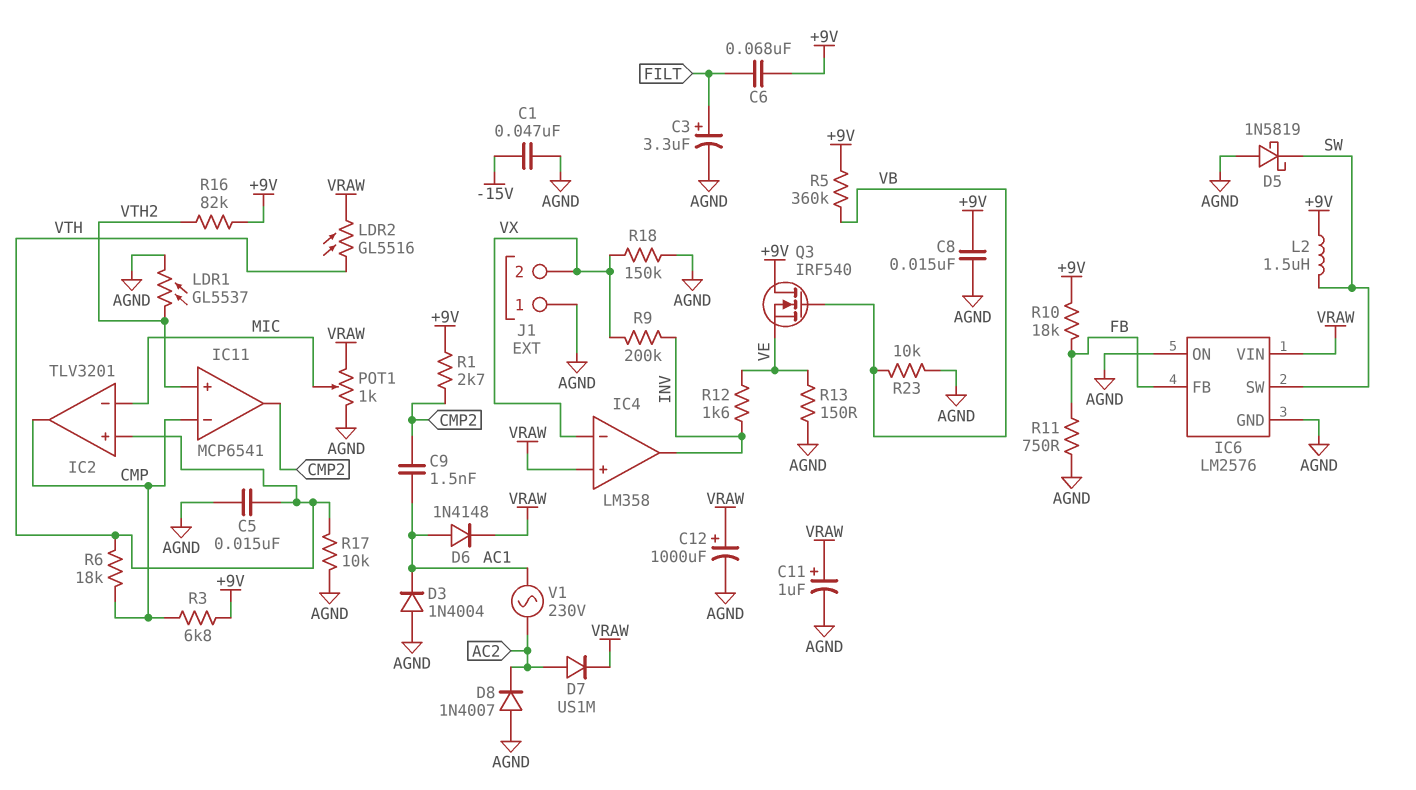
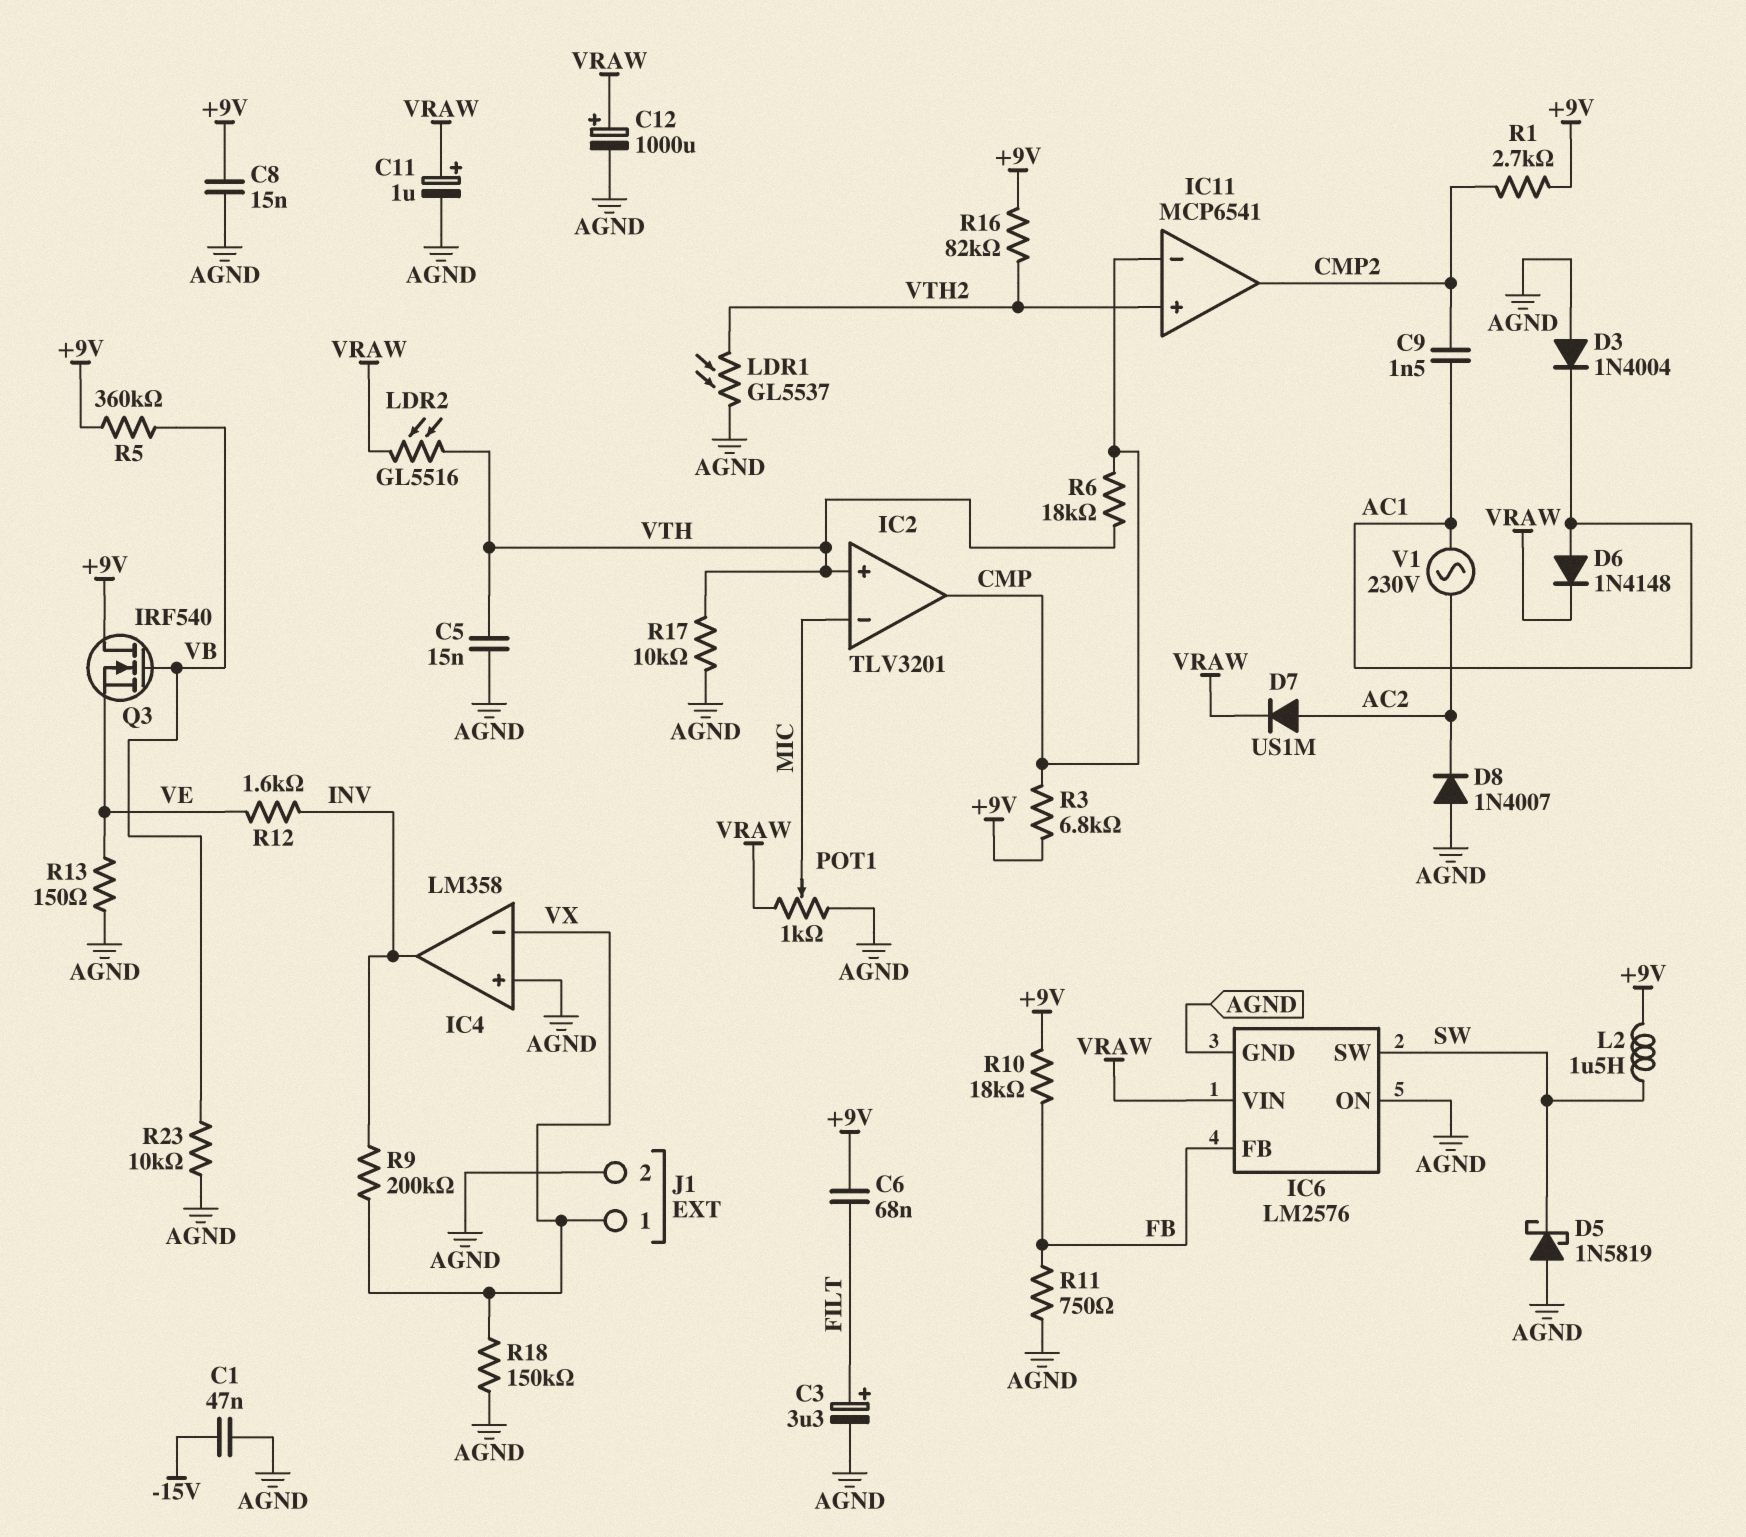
IC4 pin in+: VRAW -> AGND
J1 pin 1: AGND -> VX
J1 pin 2: VX -> AGND

